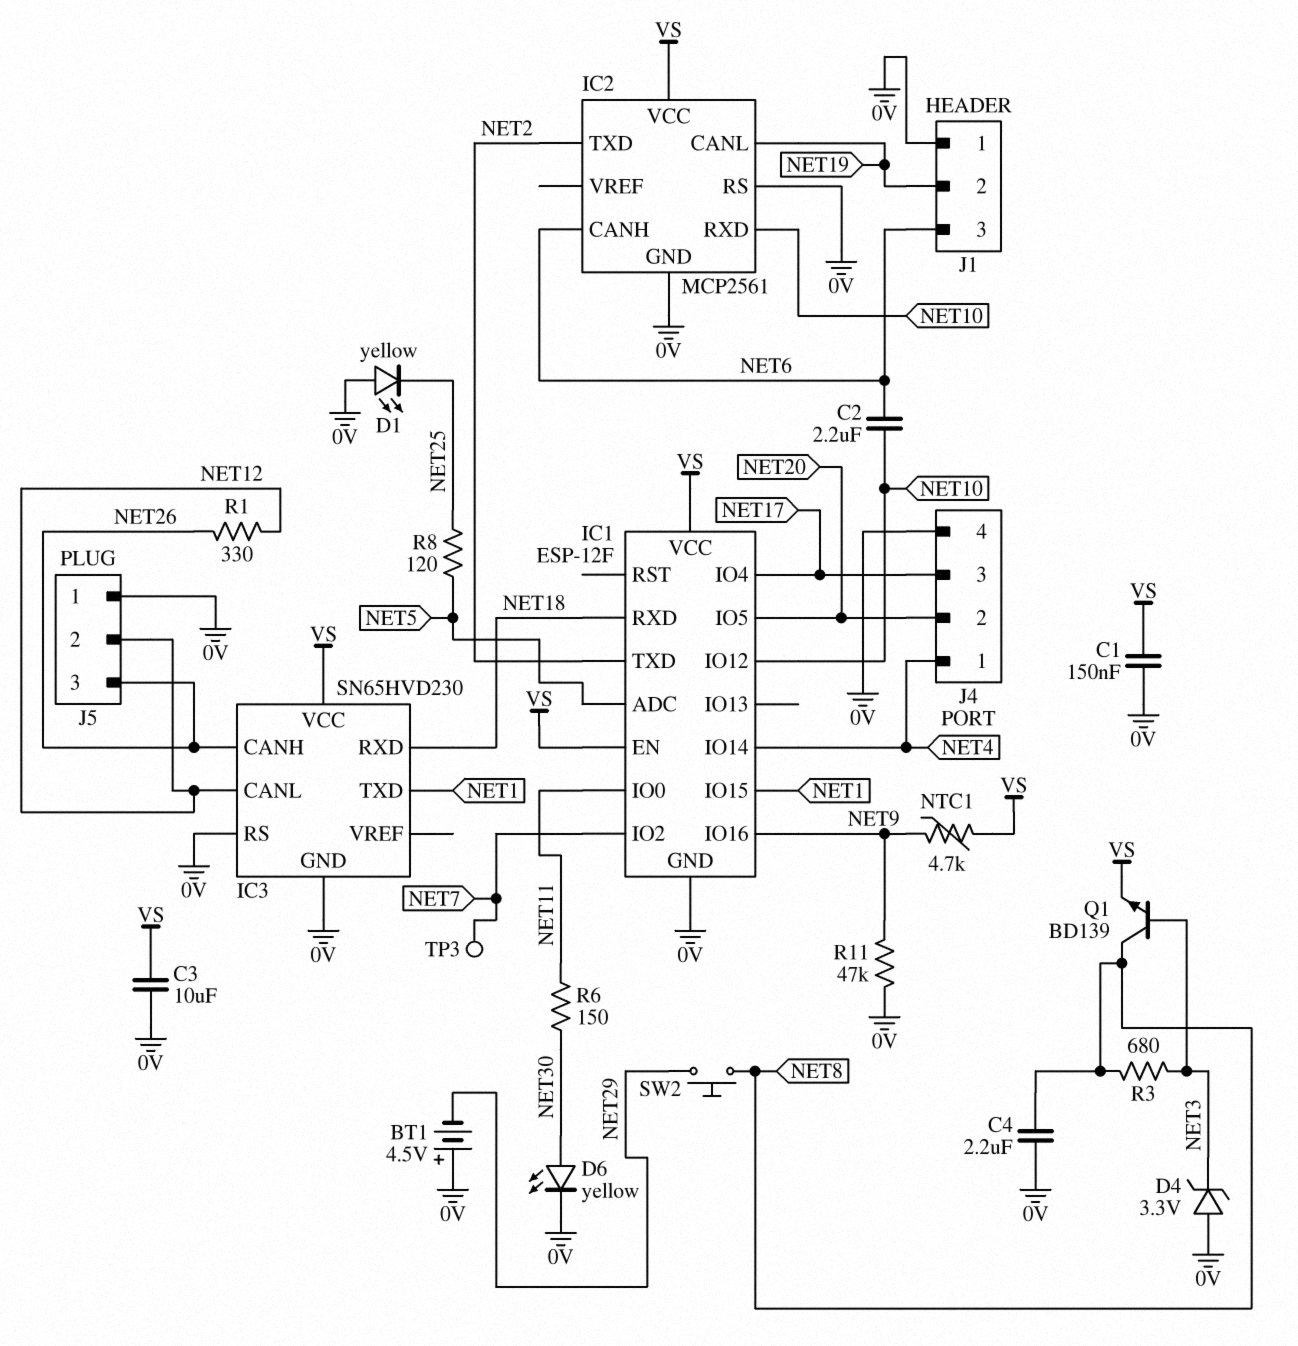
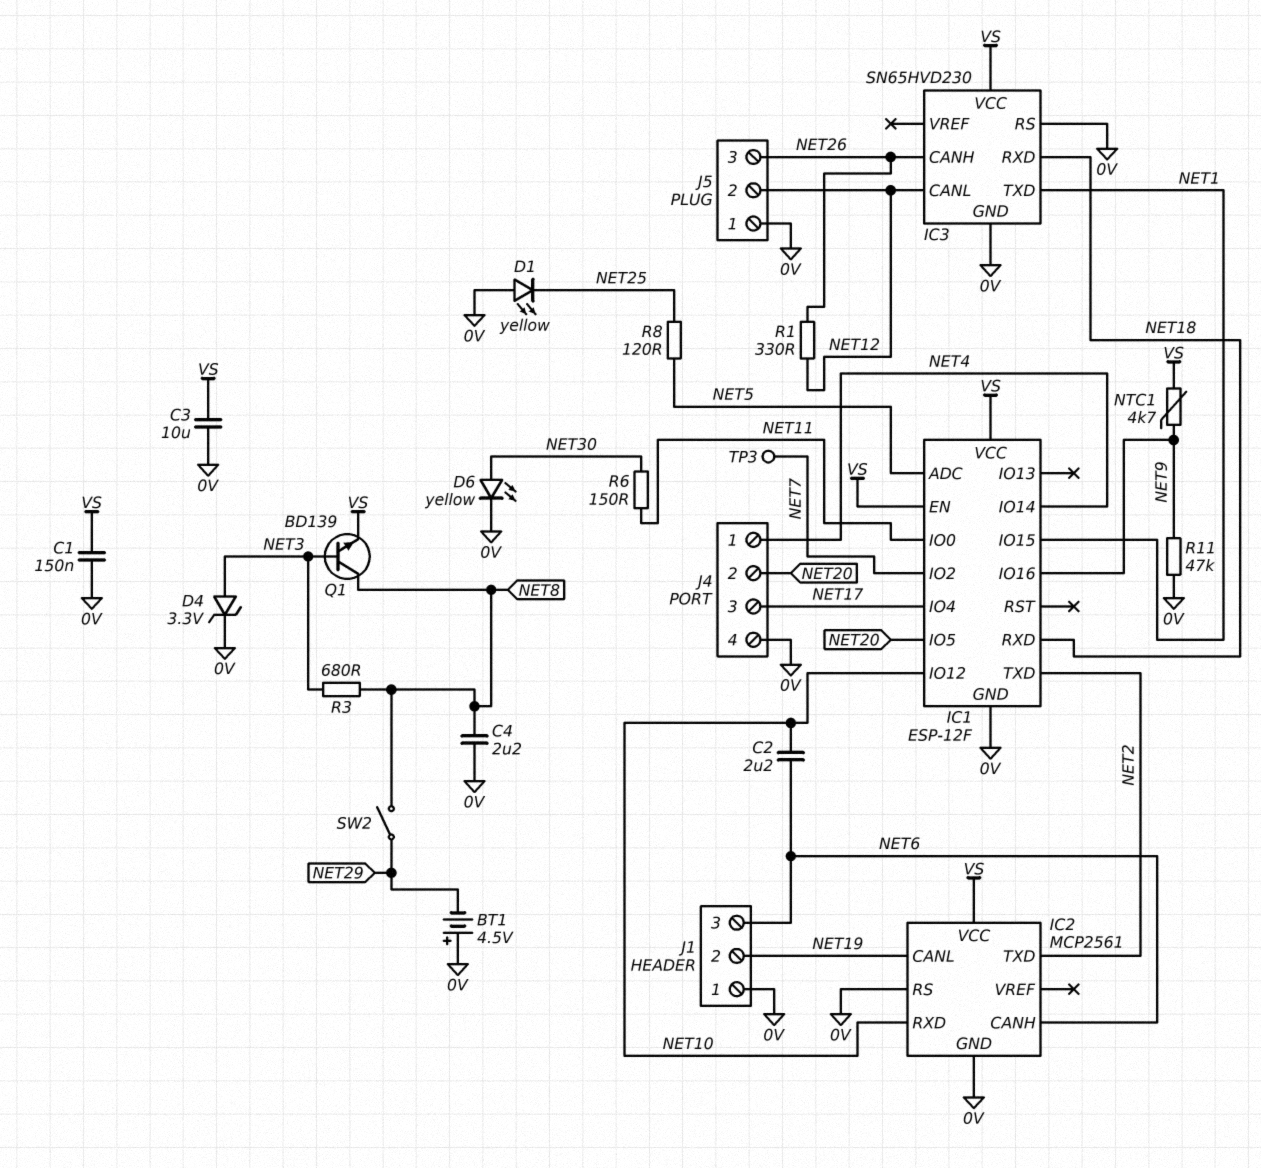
D4: zener 3.3V (A 0V, K NET3) -> zener 3.3V (A NET3, K 0V)
SW2: button (NET8, NET29) -> switch (NET8, NET29)

